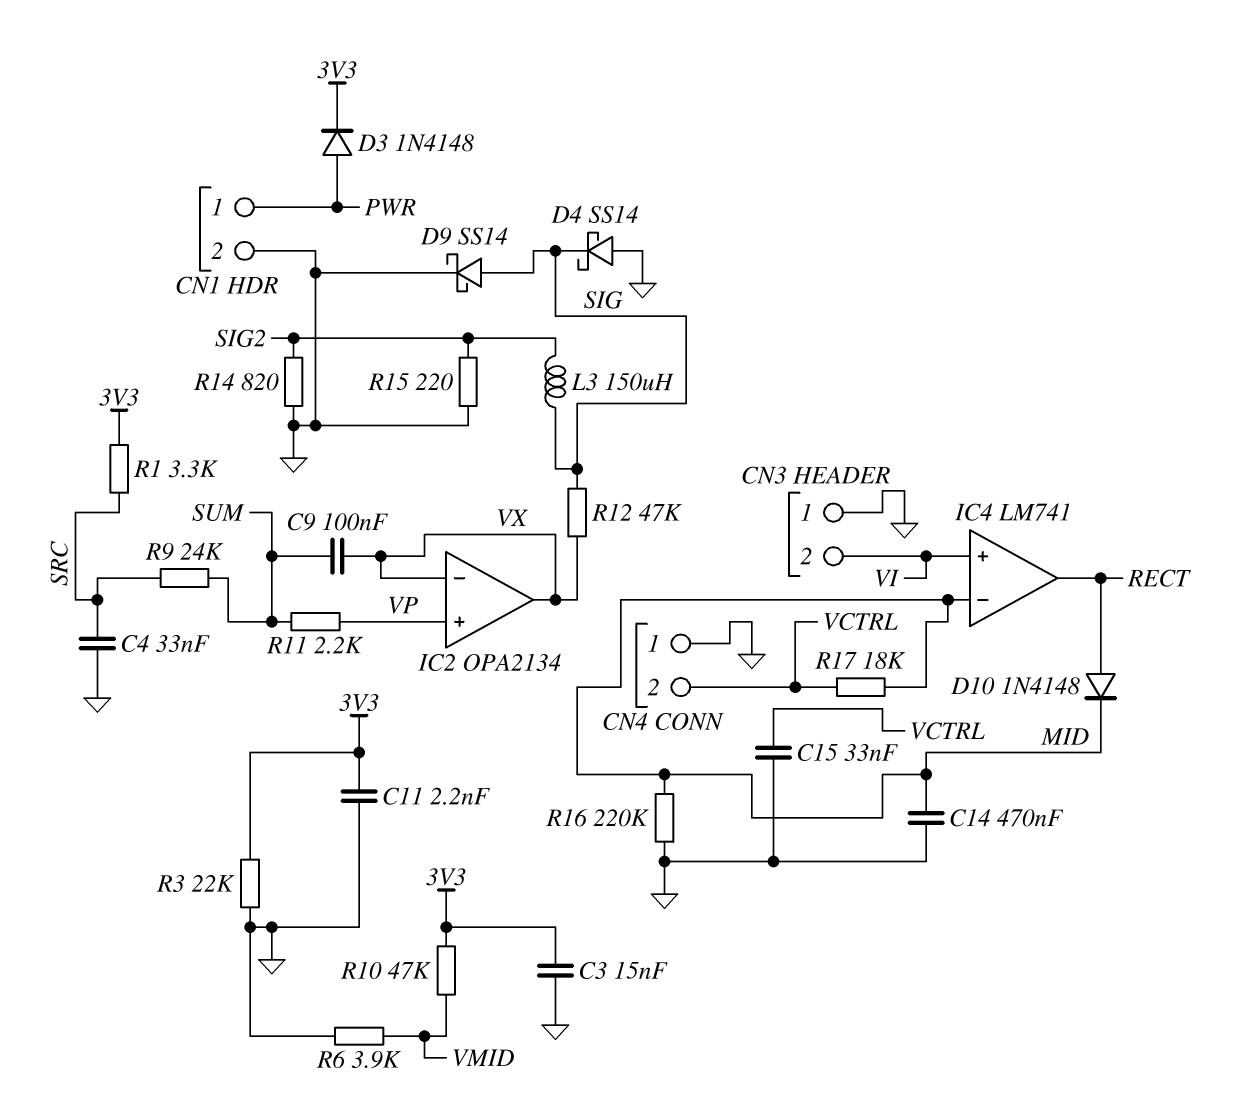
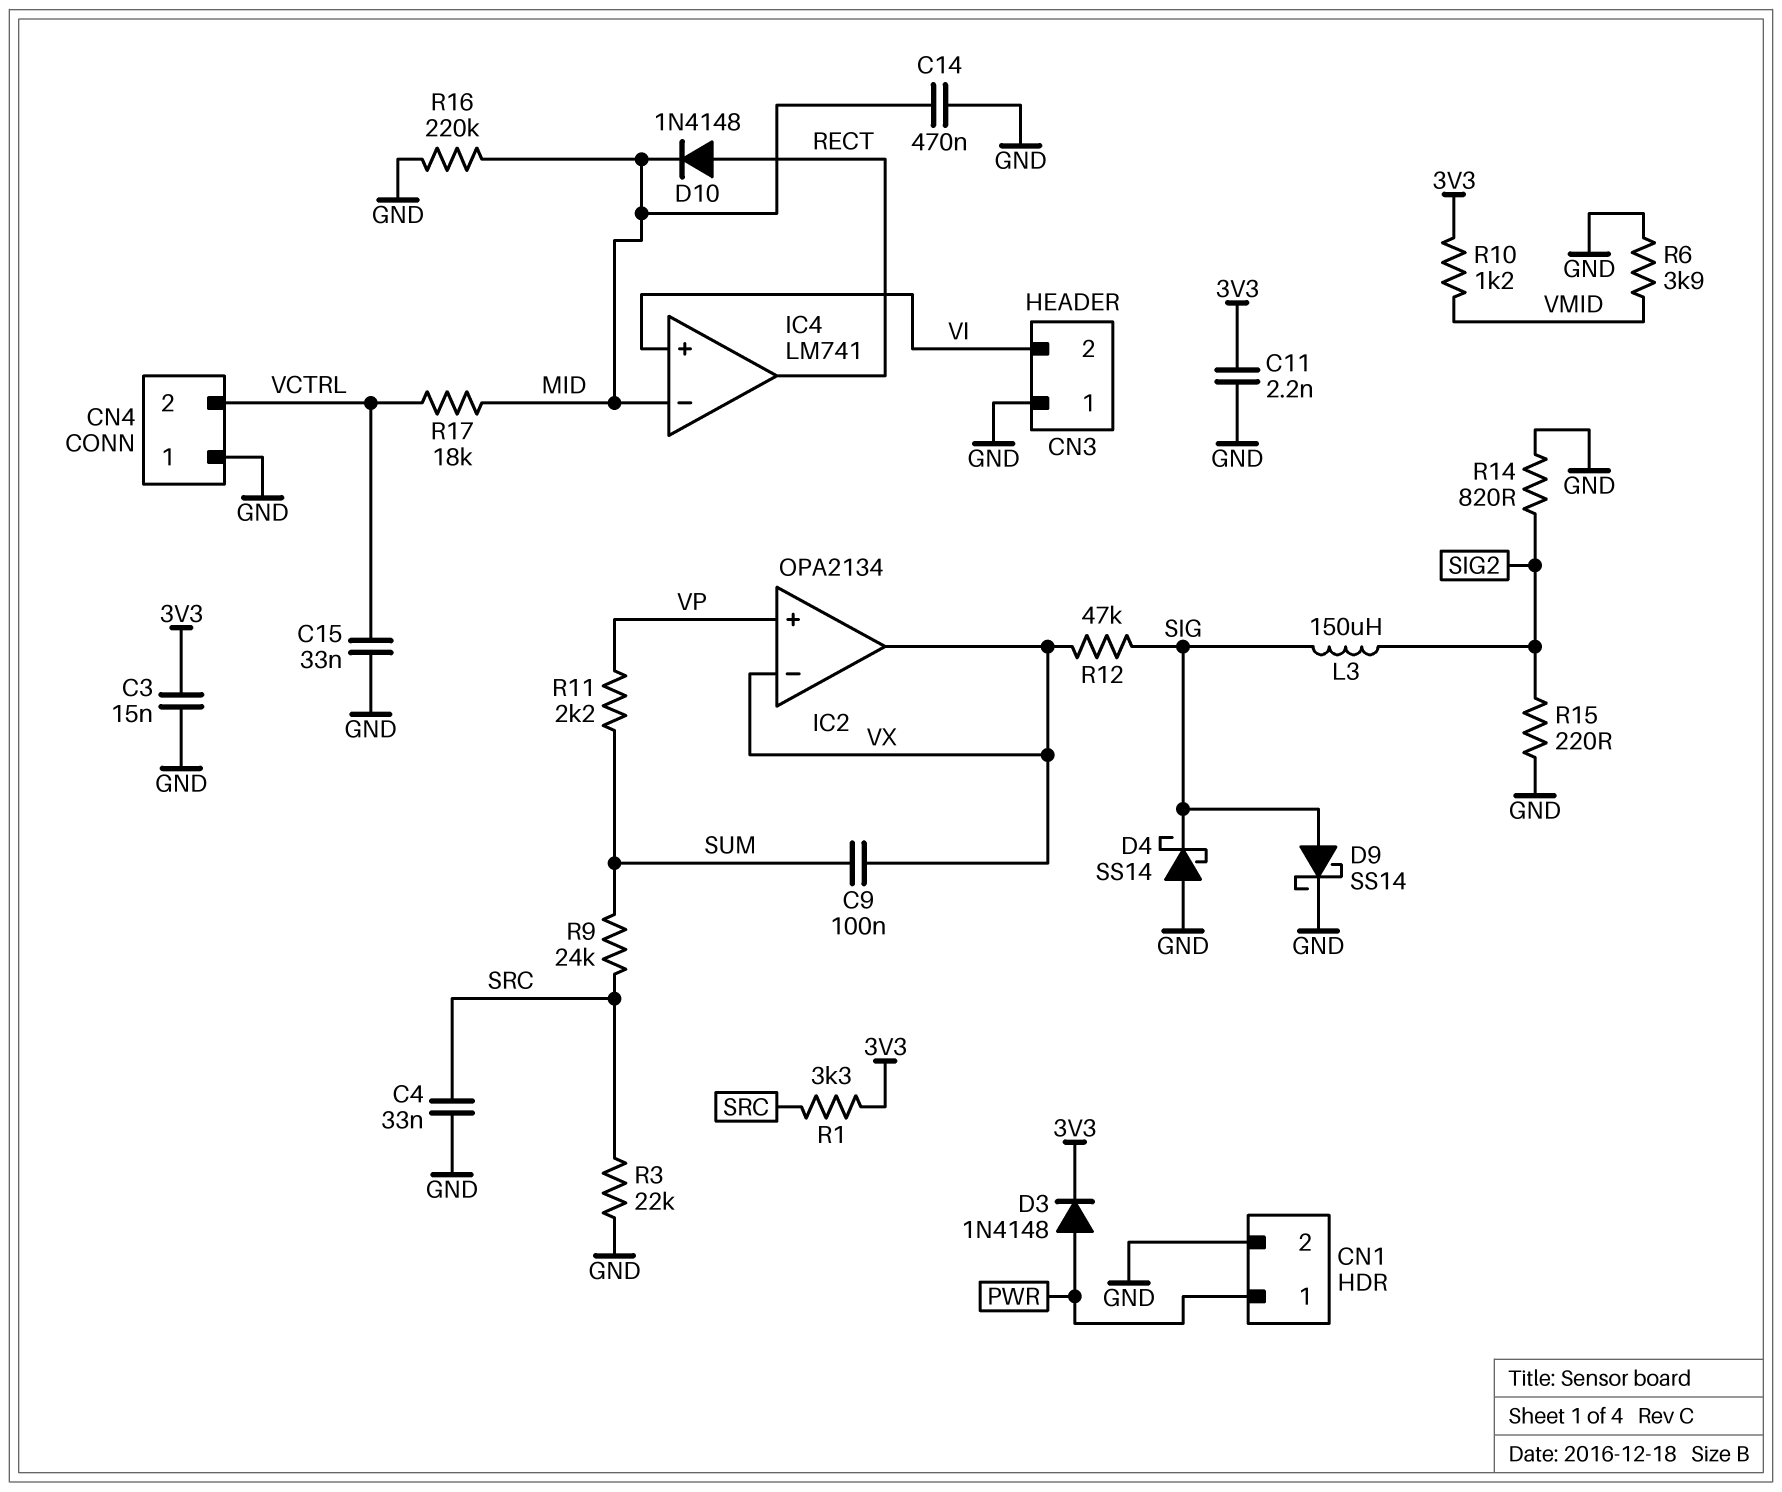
R3: 22k (3V3, GND) -> 22k (GND, SRC)
R10: 47k (3V3, VMID) -> 1.2k (3V3, VMID)

